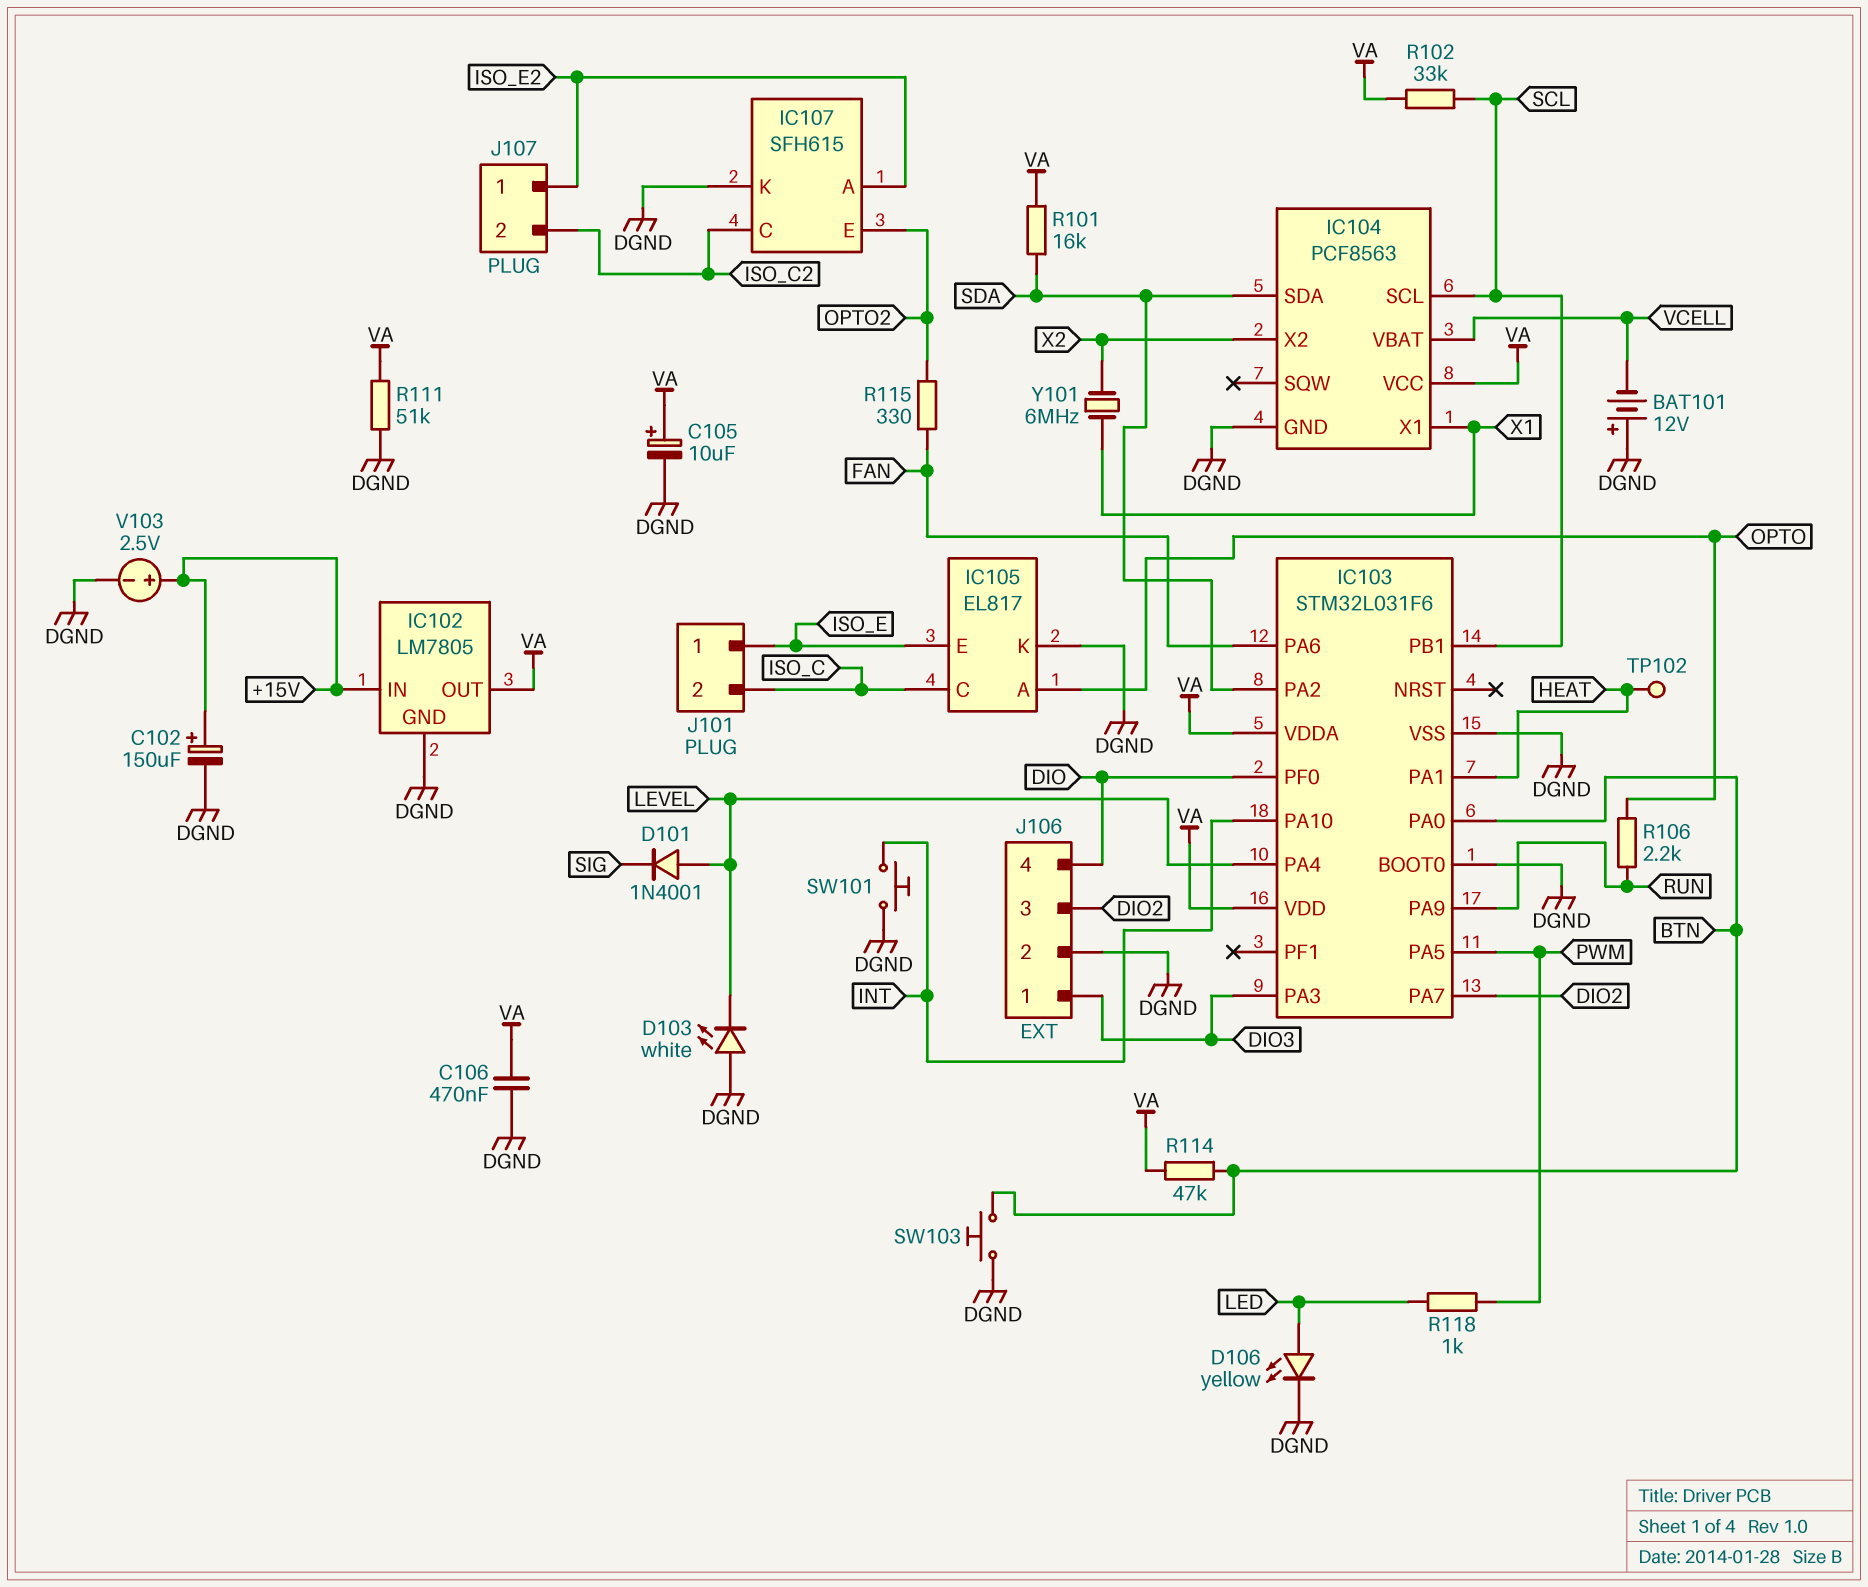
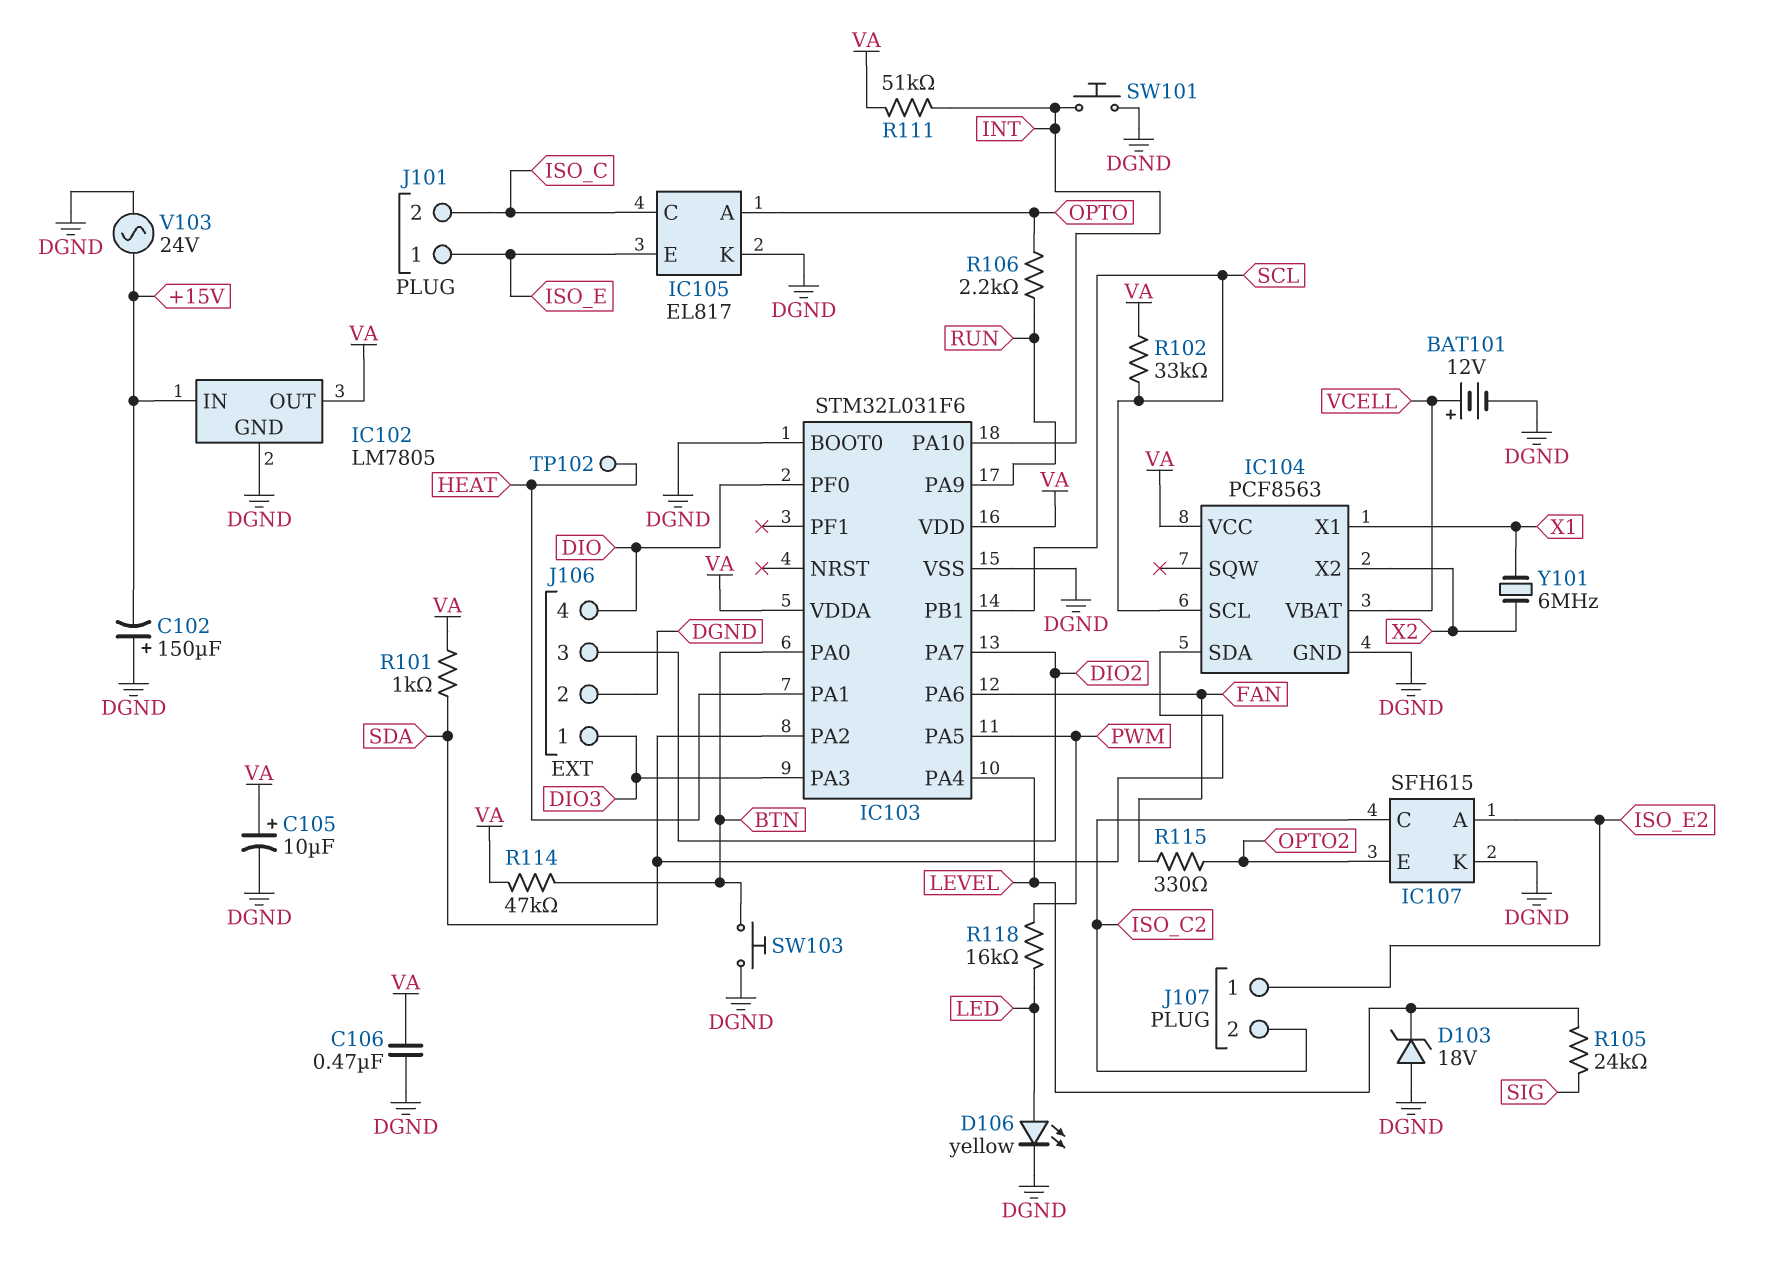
BAT101: 12V (plus DGND, minus VCELL) -> 12V (plus VCELL, minus DGND)
C102: 150uF (plus +15V, minus DGND) -> 150uF (plus DGND, minus +15V)
D101: diode 1N4001 (A LEVEL, K SIG) -> none
D103: LED white (A DGND, K LEVEL) -> zener 18V (A DGND, K LEVEL)
R101: 16k (SDA, VA) -> 1k (SDA, VA)
R105: none -> 24k (LEVEL, SIG)
R111: 51k (DGND, VA) -> 51k (INT, VA)
R118: 1k (LED, PWM) -> 16k (LED, PWM)
V103: 2.5V (plus +15V, minus DGND) -> AC 24V (+15V, DGND)

